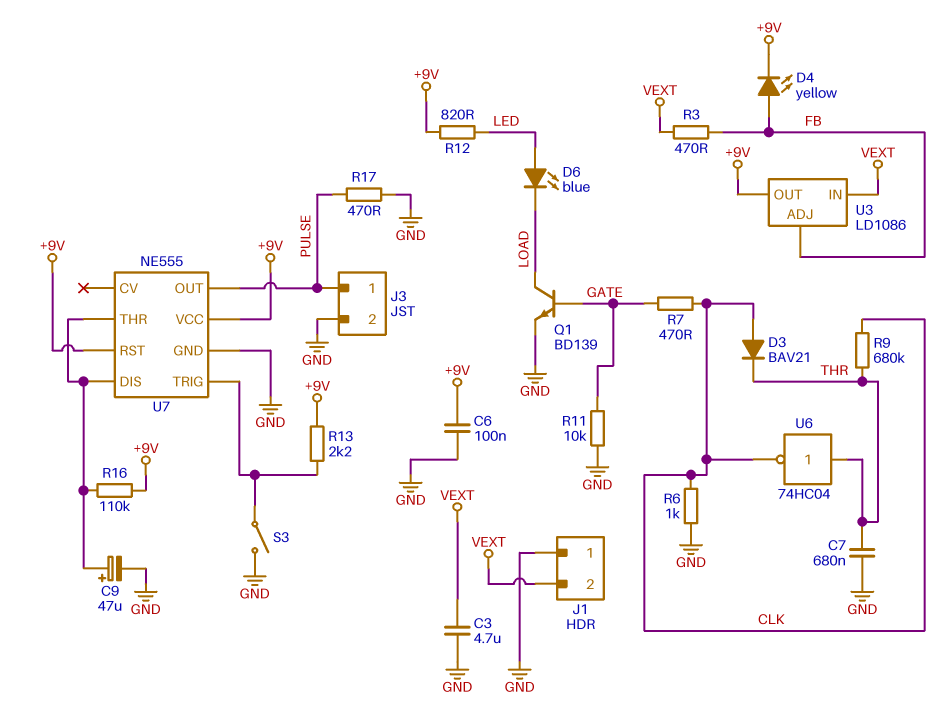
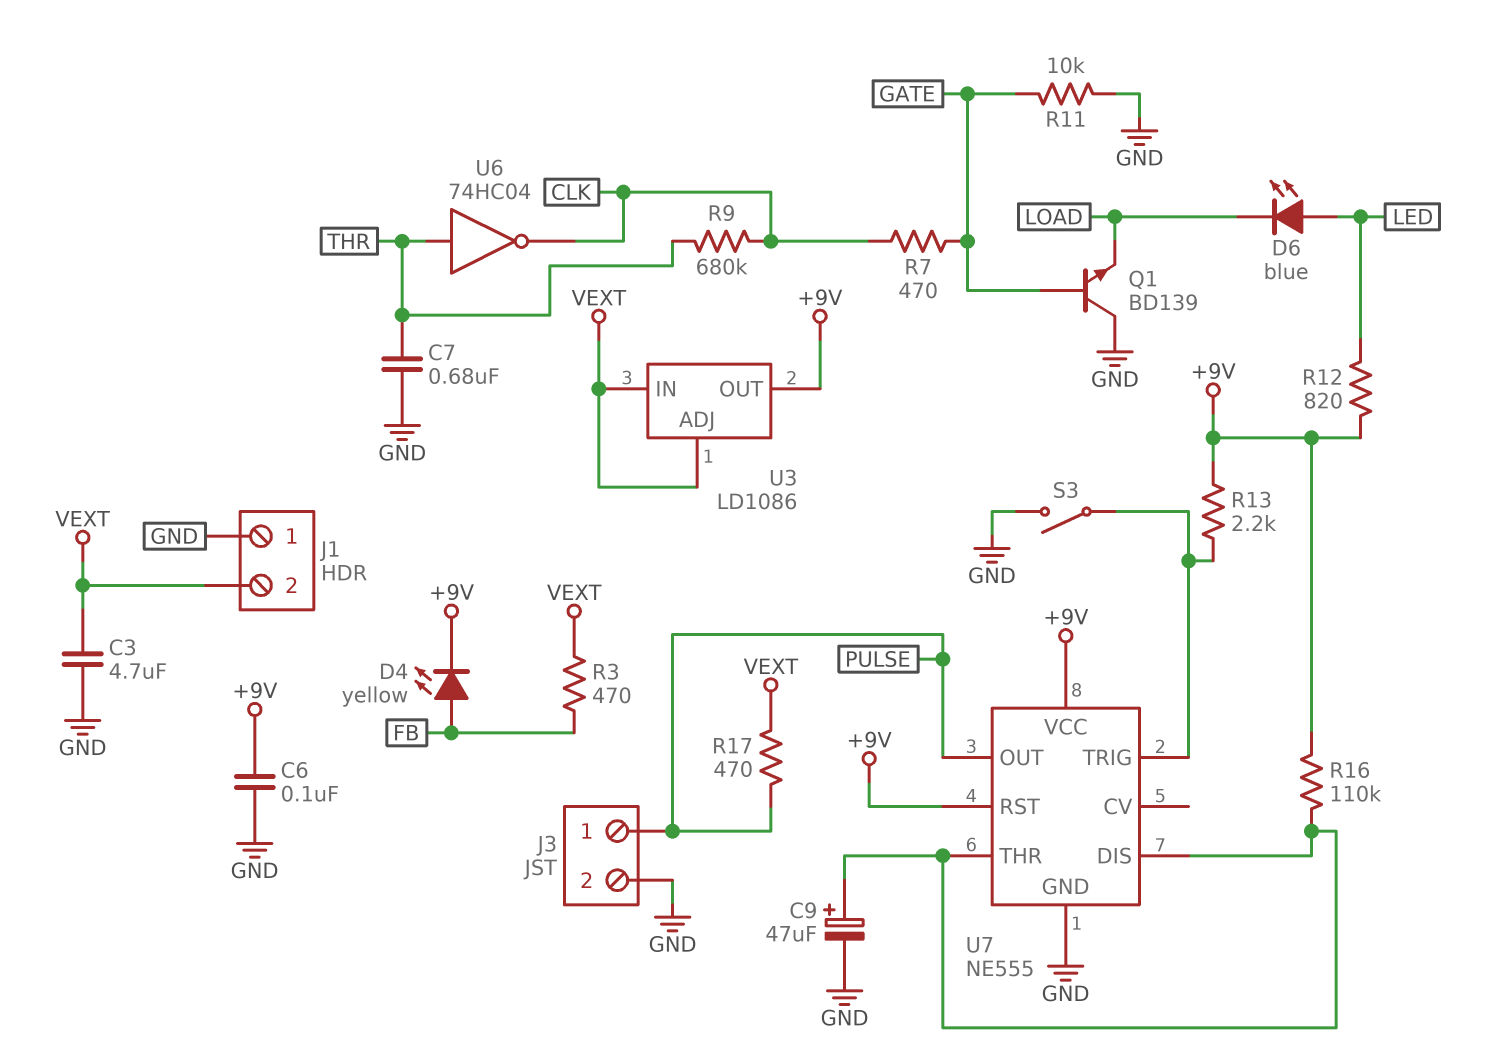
D3: diode BAV21 (A CLK, K THR) -> none
Q1: NPN BD139 (B GATE, C LOAD, E GND) -> NPN BD139 (B GATE, C GND, E LOAD)
R6: 1k (CLK, GND) -> none
R17: 470 (GND, PULSE) -> 470 (PULSE, VEXT)
U3 pin ADJ: FB -> VEXT

